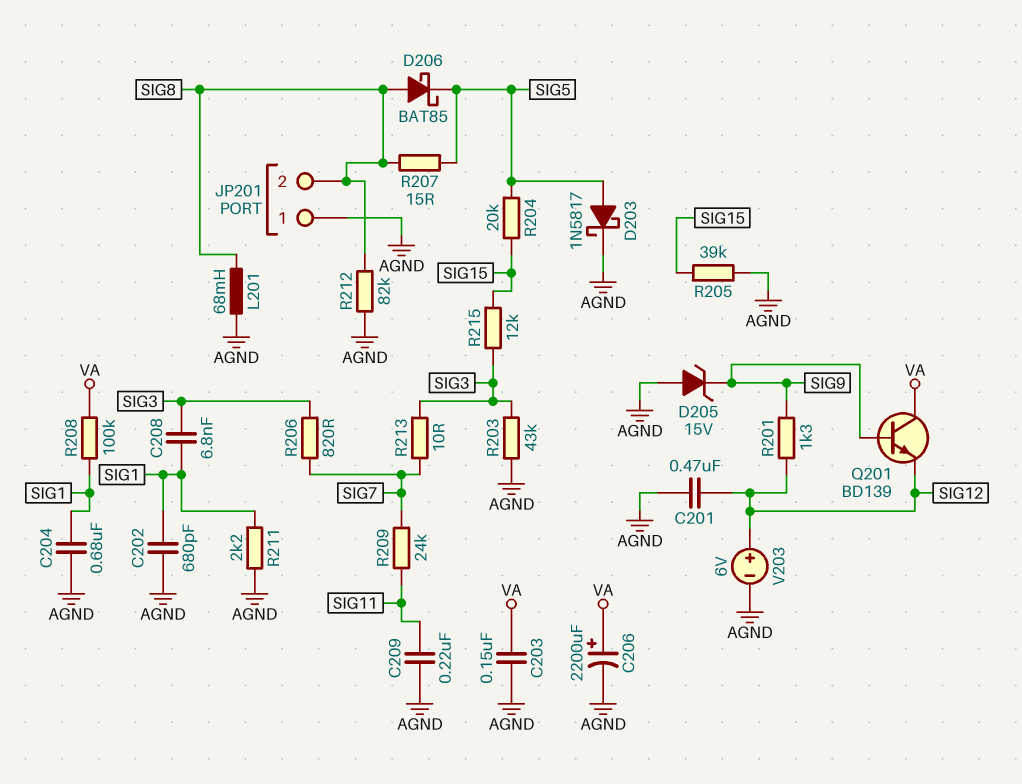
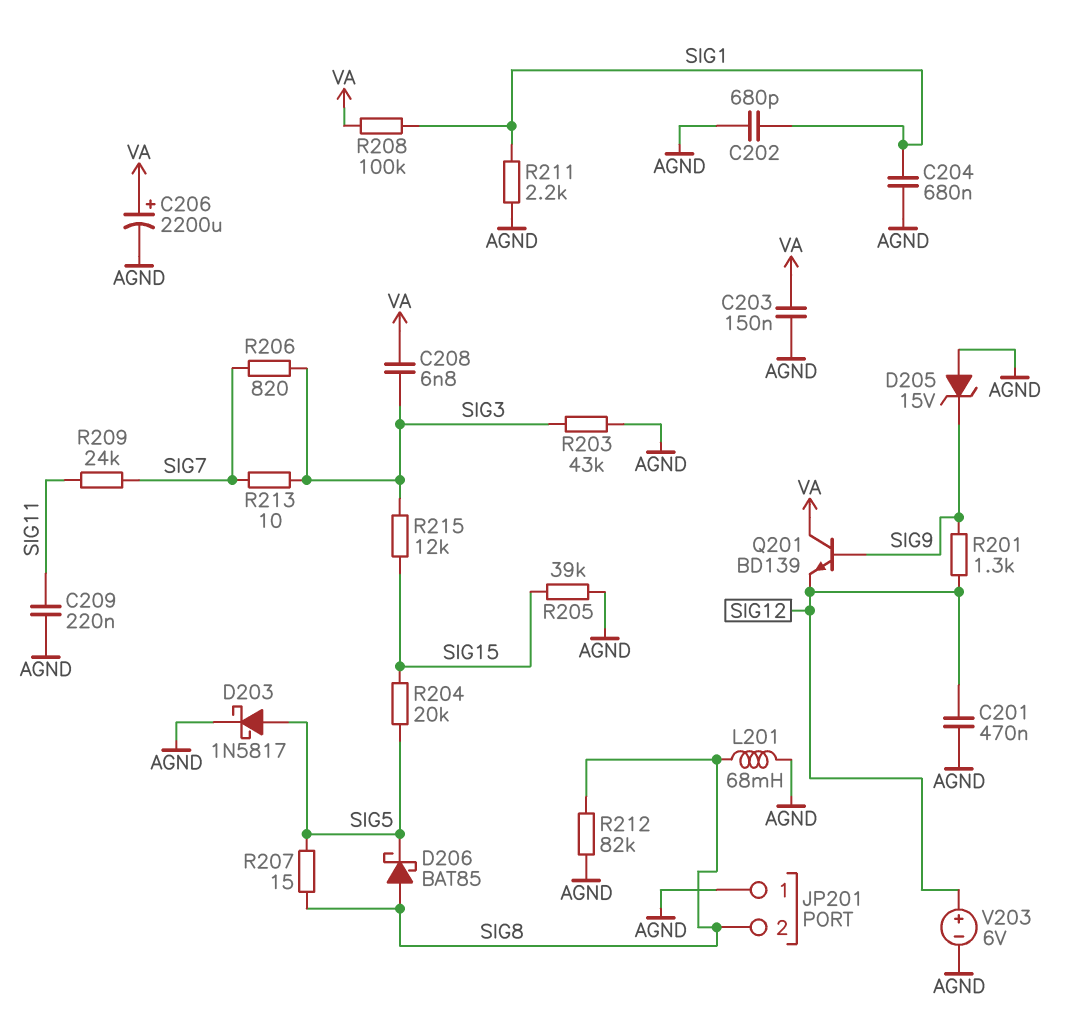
C208: 6.8nF (SIG1, SIG3) -> 6.8nF (SIG3, VA)

